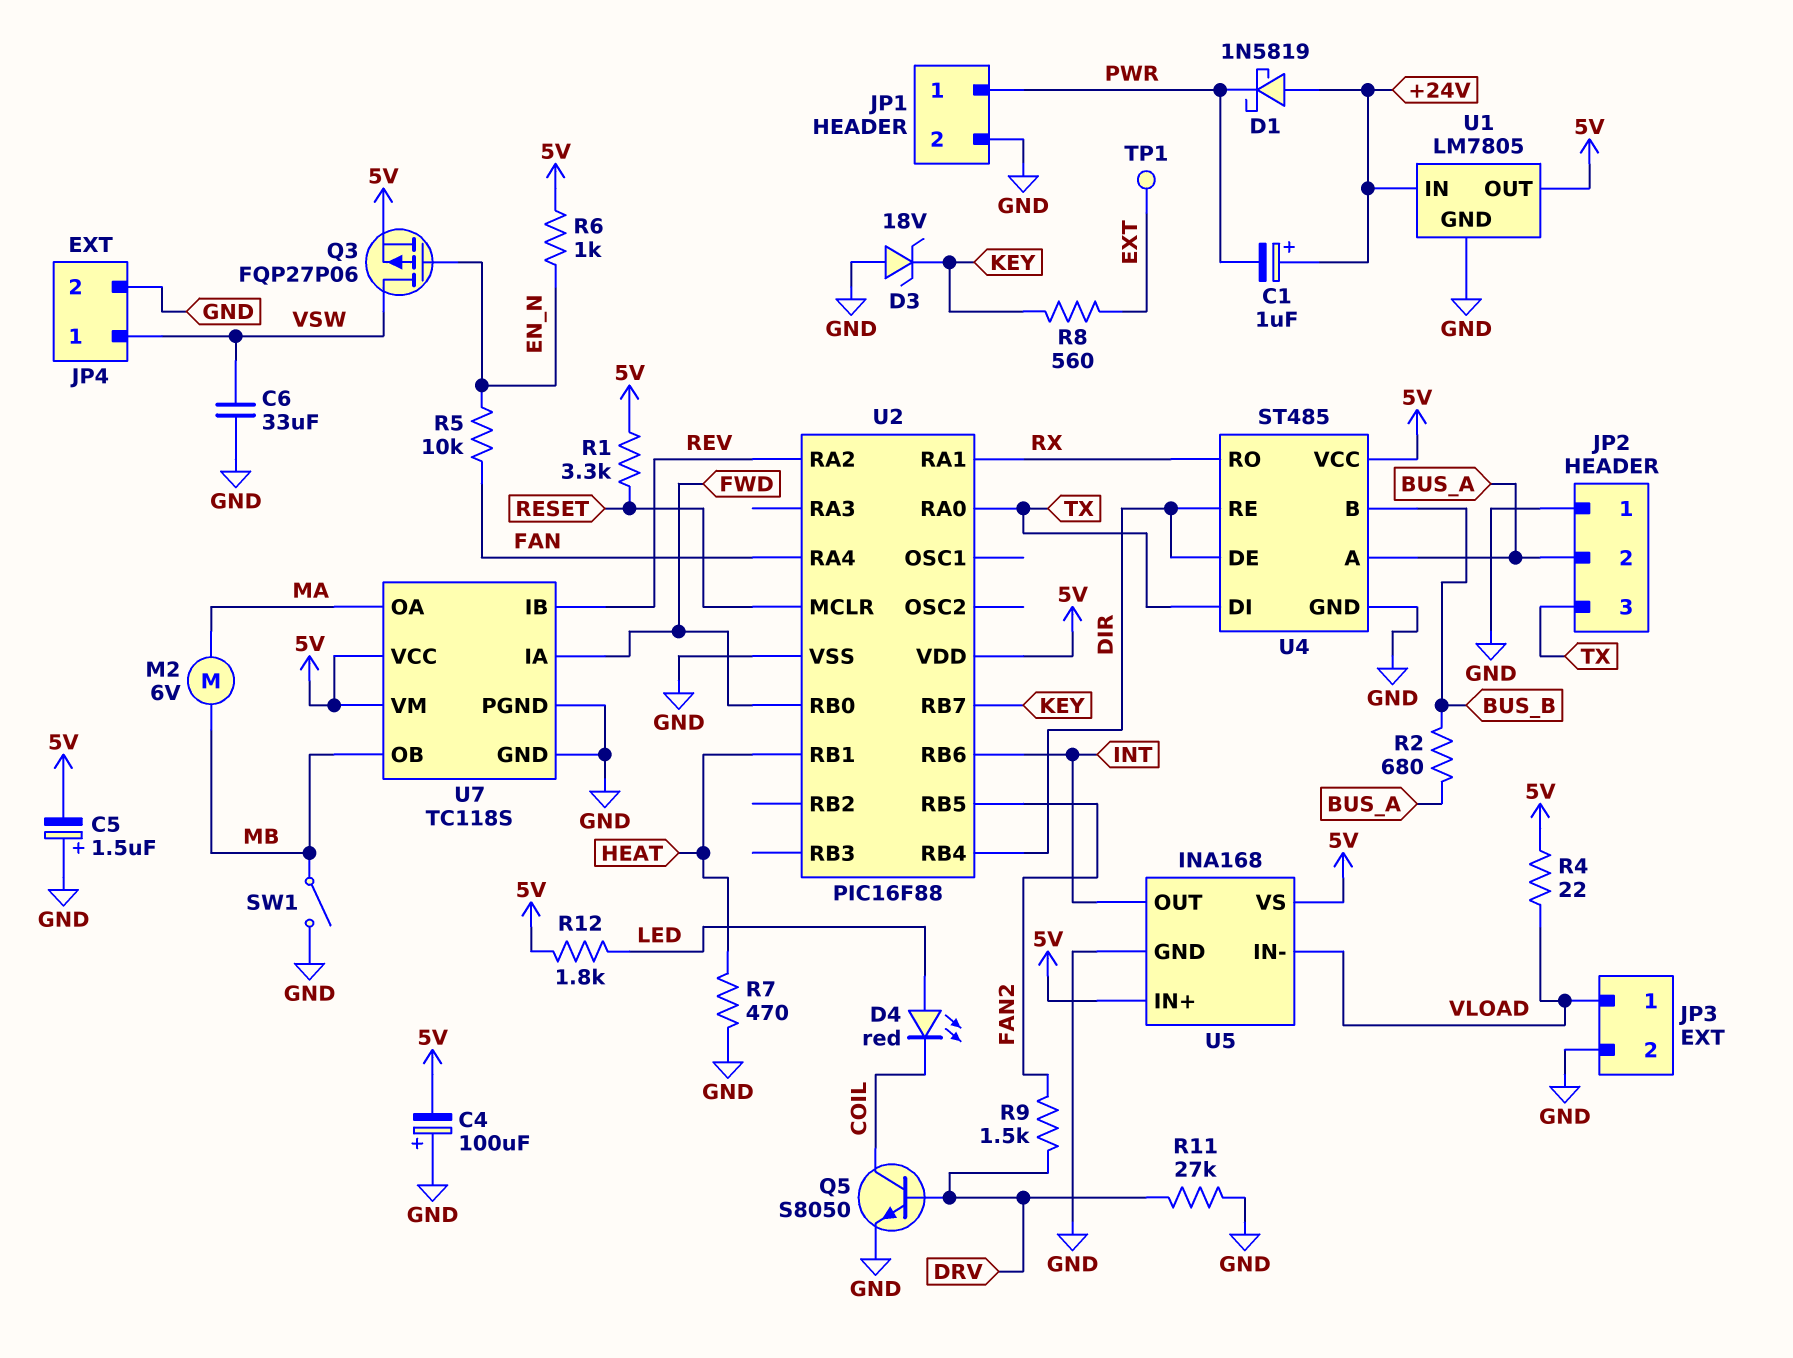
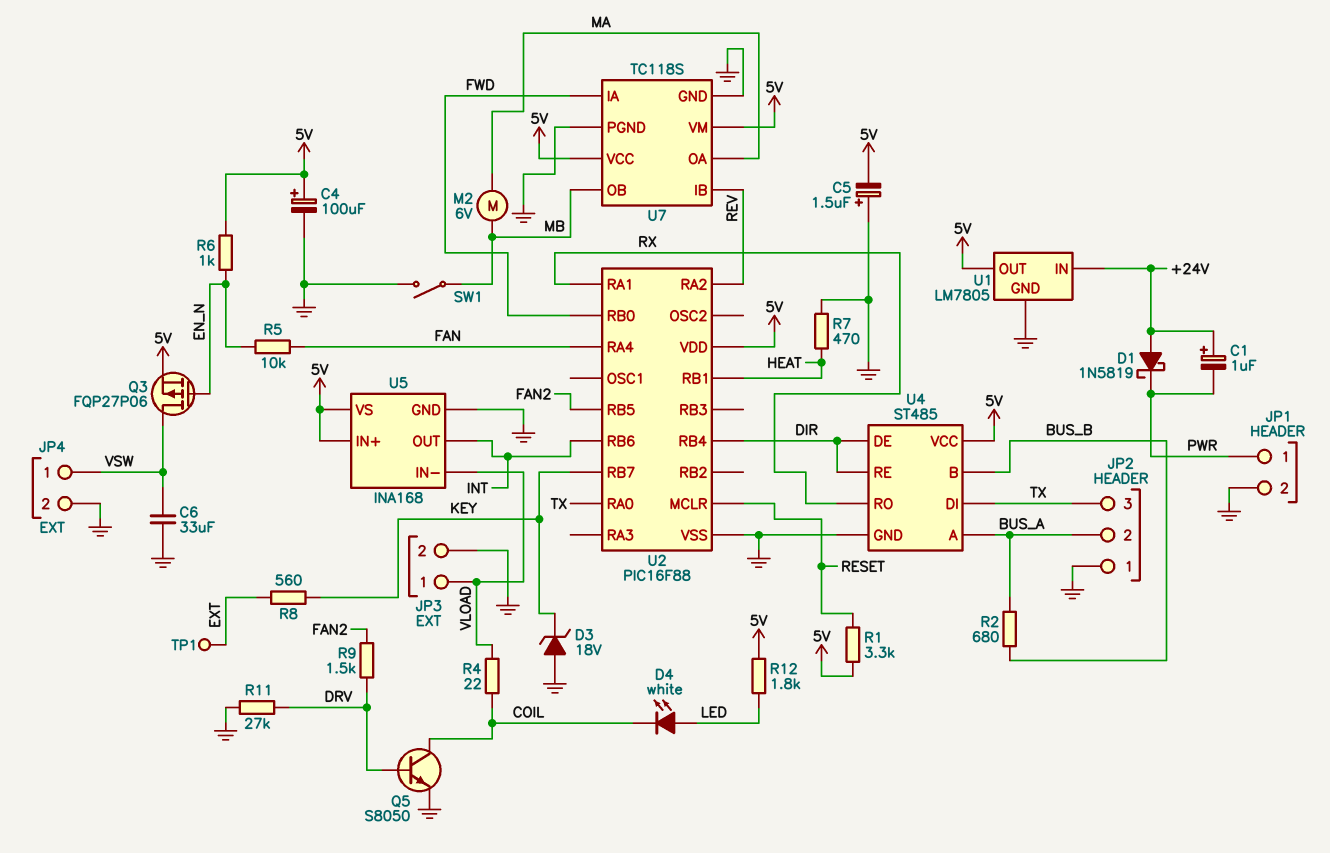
C4: 100uF (plus GND, minus 5V) -> 100uF (plus 5V, minus GND)
D4: LED red (A LED, K COIL) -> LED white (A LED, K COIL)
R4: 22 (5V, VLOAD) -> 22 (COIL, VLOAD)

